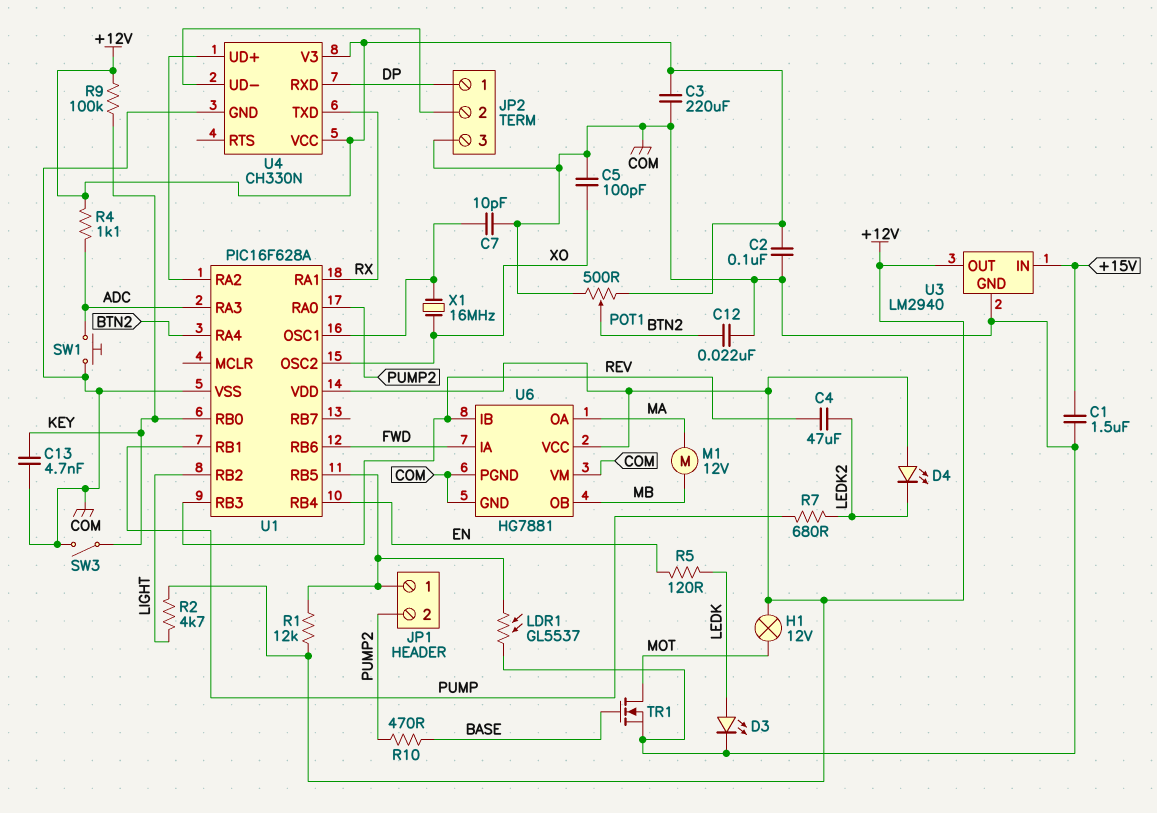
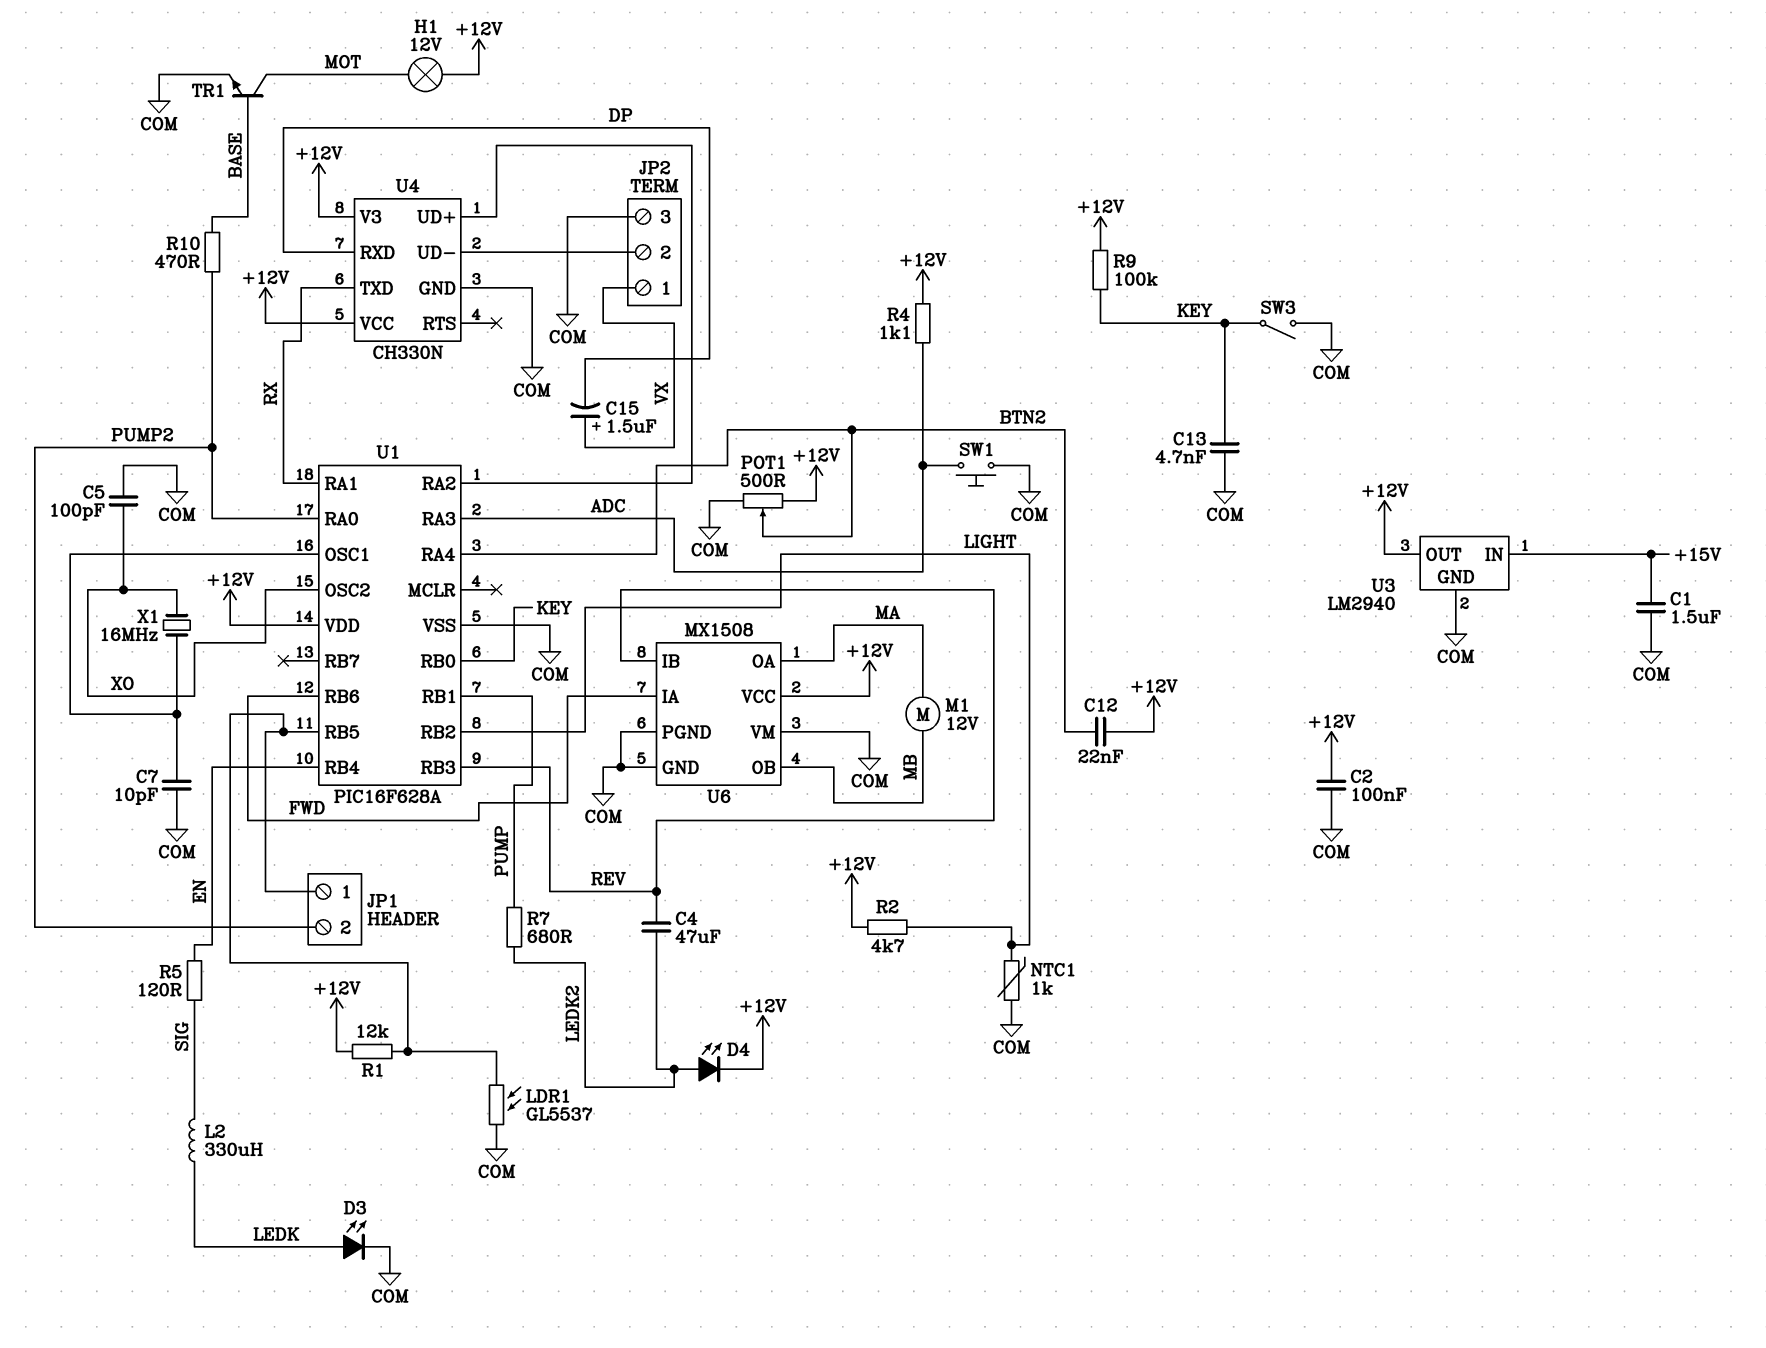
C3: 220uF (+12V, COM) -> none
C12: 22nF (BTN2, COM) -> 22nF (+12V, BTN2)
C15: none -> 1.5uF (plus VX, minus DP)
D4: LED (A +12V, K LEDK2) -> LED (A LEDK2, K +12V)
JP2 pin 1: DP -> VX
L2: none -> 330uH (LEDK, SIG)
NTC1: none -> 1k (COM, LIGHT)
R5: 120 (EN, LEDK) -> 120 (EN, SIG)
TR1: NMOS (G BASE, D MOT, S COM) -> NPN (B BASE, C MOT, E COM)
U6: HG7881 -> MX1508

